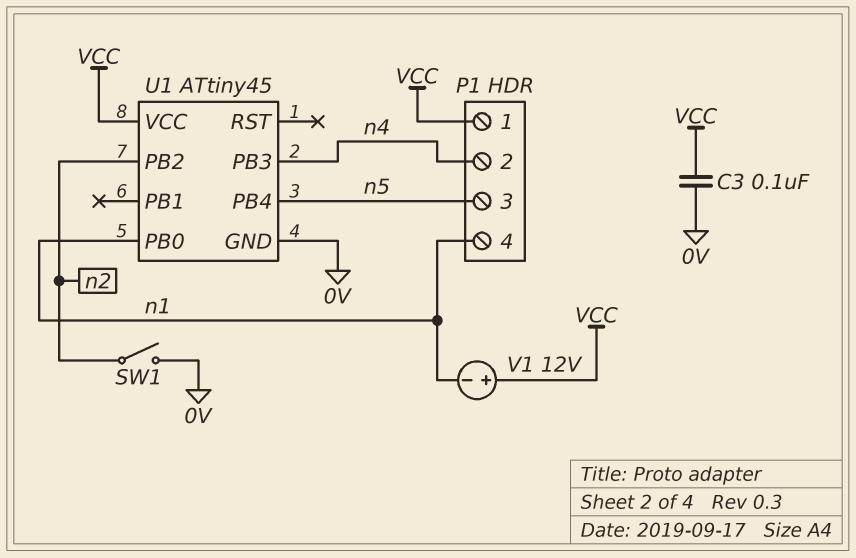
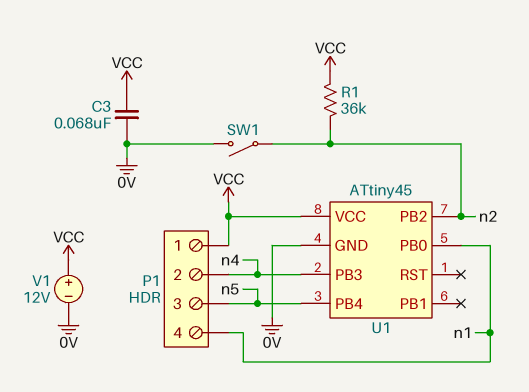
C3: 100nF (0V, VCC) -> 68nF (0V, VCC)
R1: none -> 36k (VCC, n2)
V1: 12V (plus VCC, minus n1) -> 12V (plus VCC, minus 0V)

